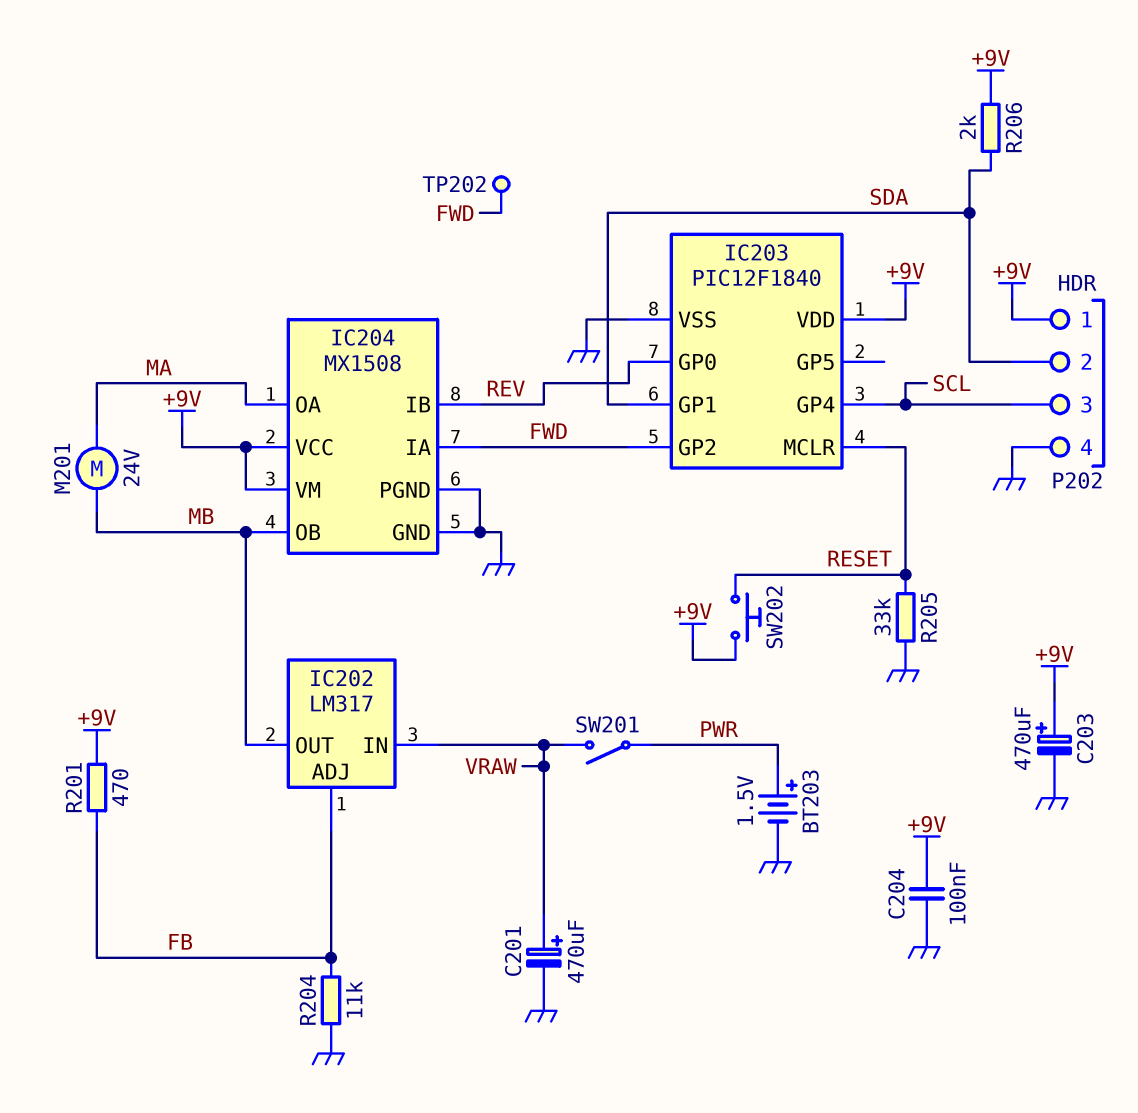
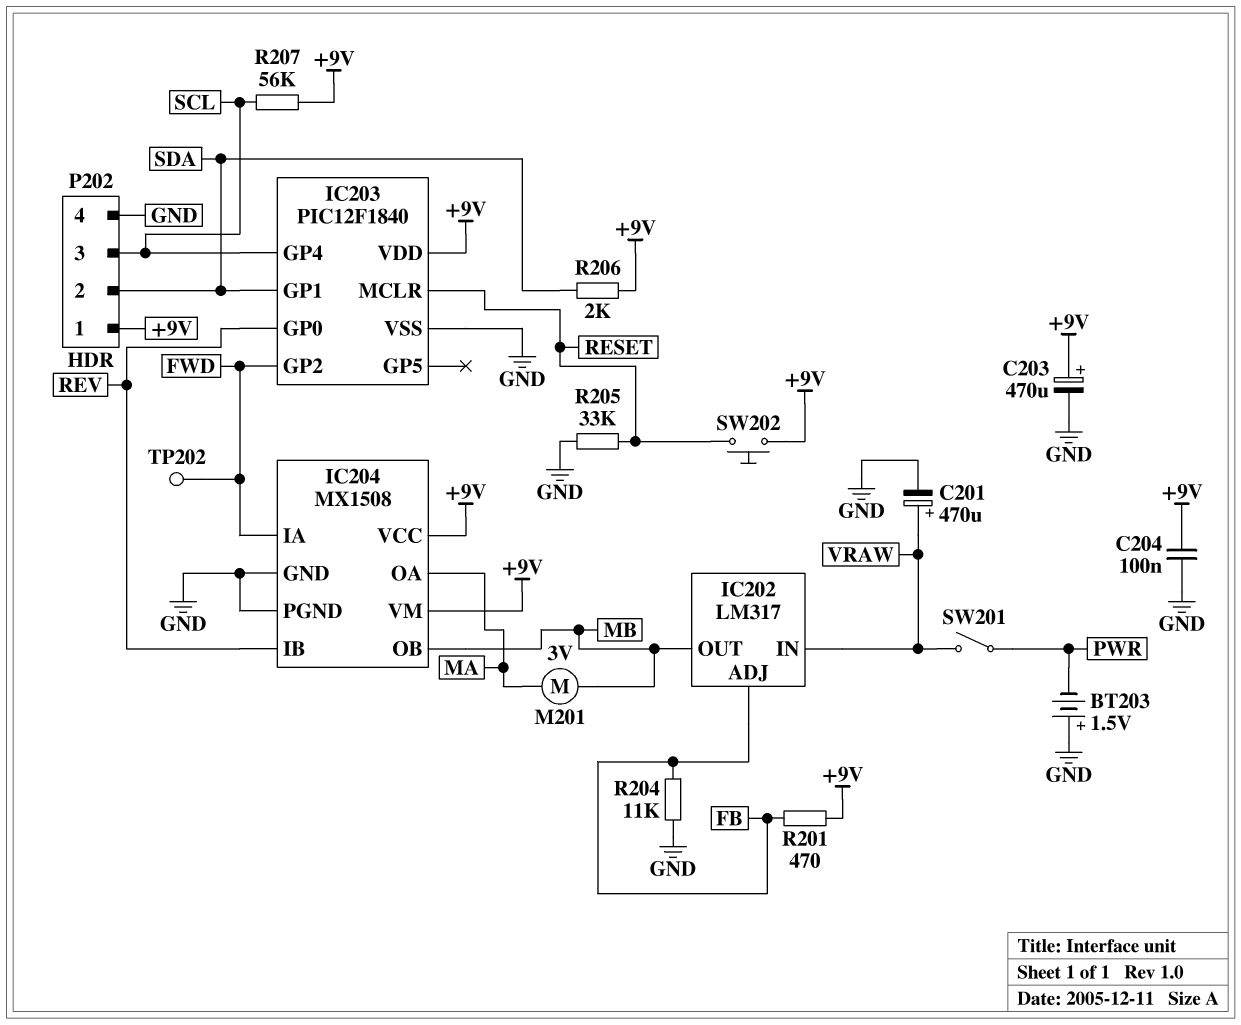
BT203: 1.5V (plus PWR, minus GND) -> 1.5V (plus GND, minus PWR)
M201: motor 24V (MA, MB) -> motor 3V (MA, MB)
R207: none -> 56k (+9V, SCL)

